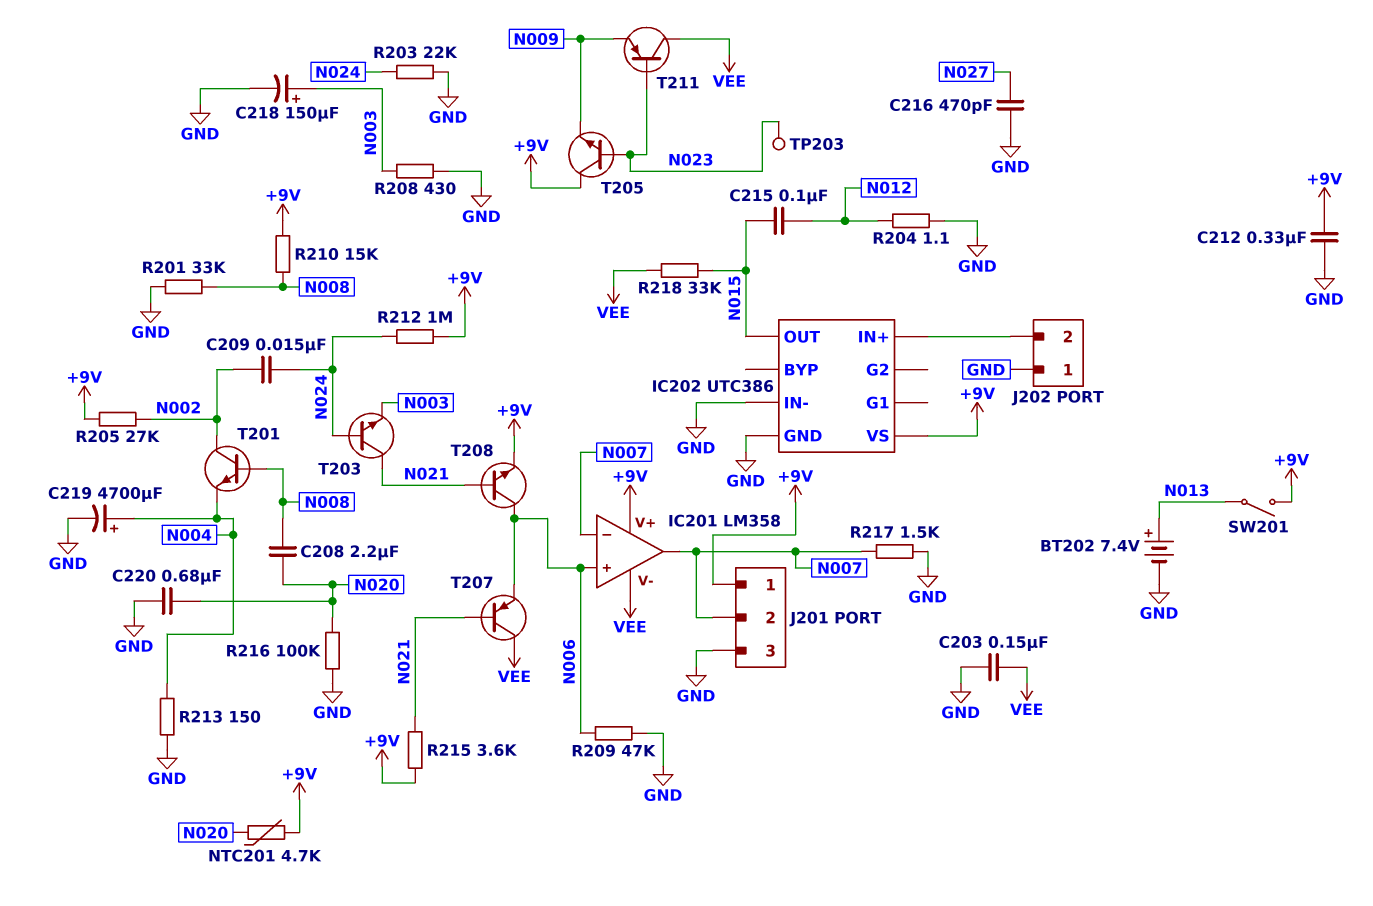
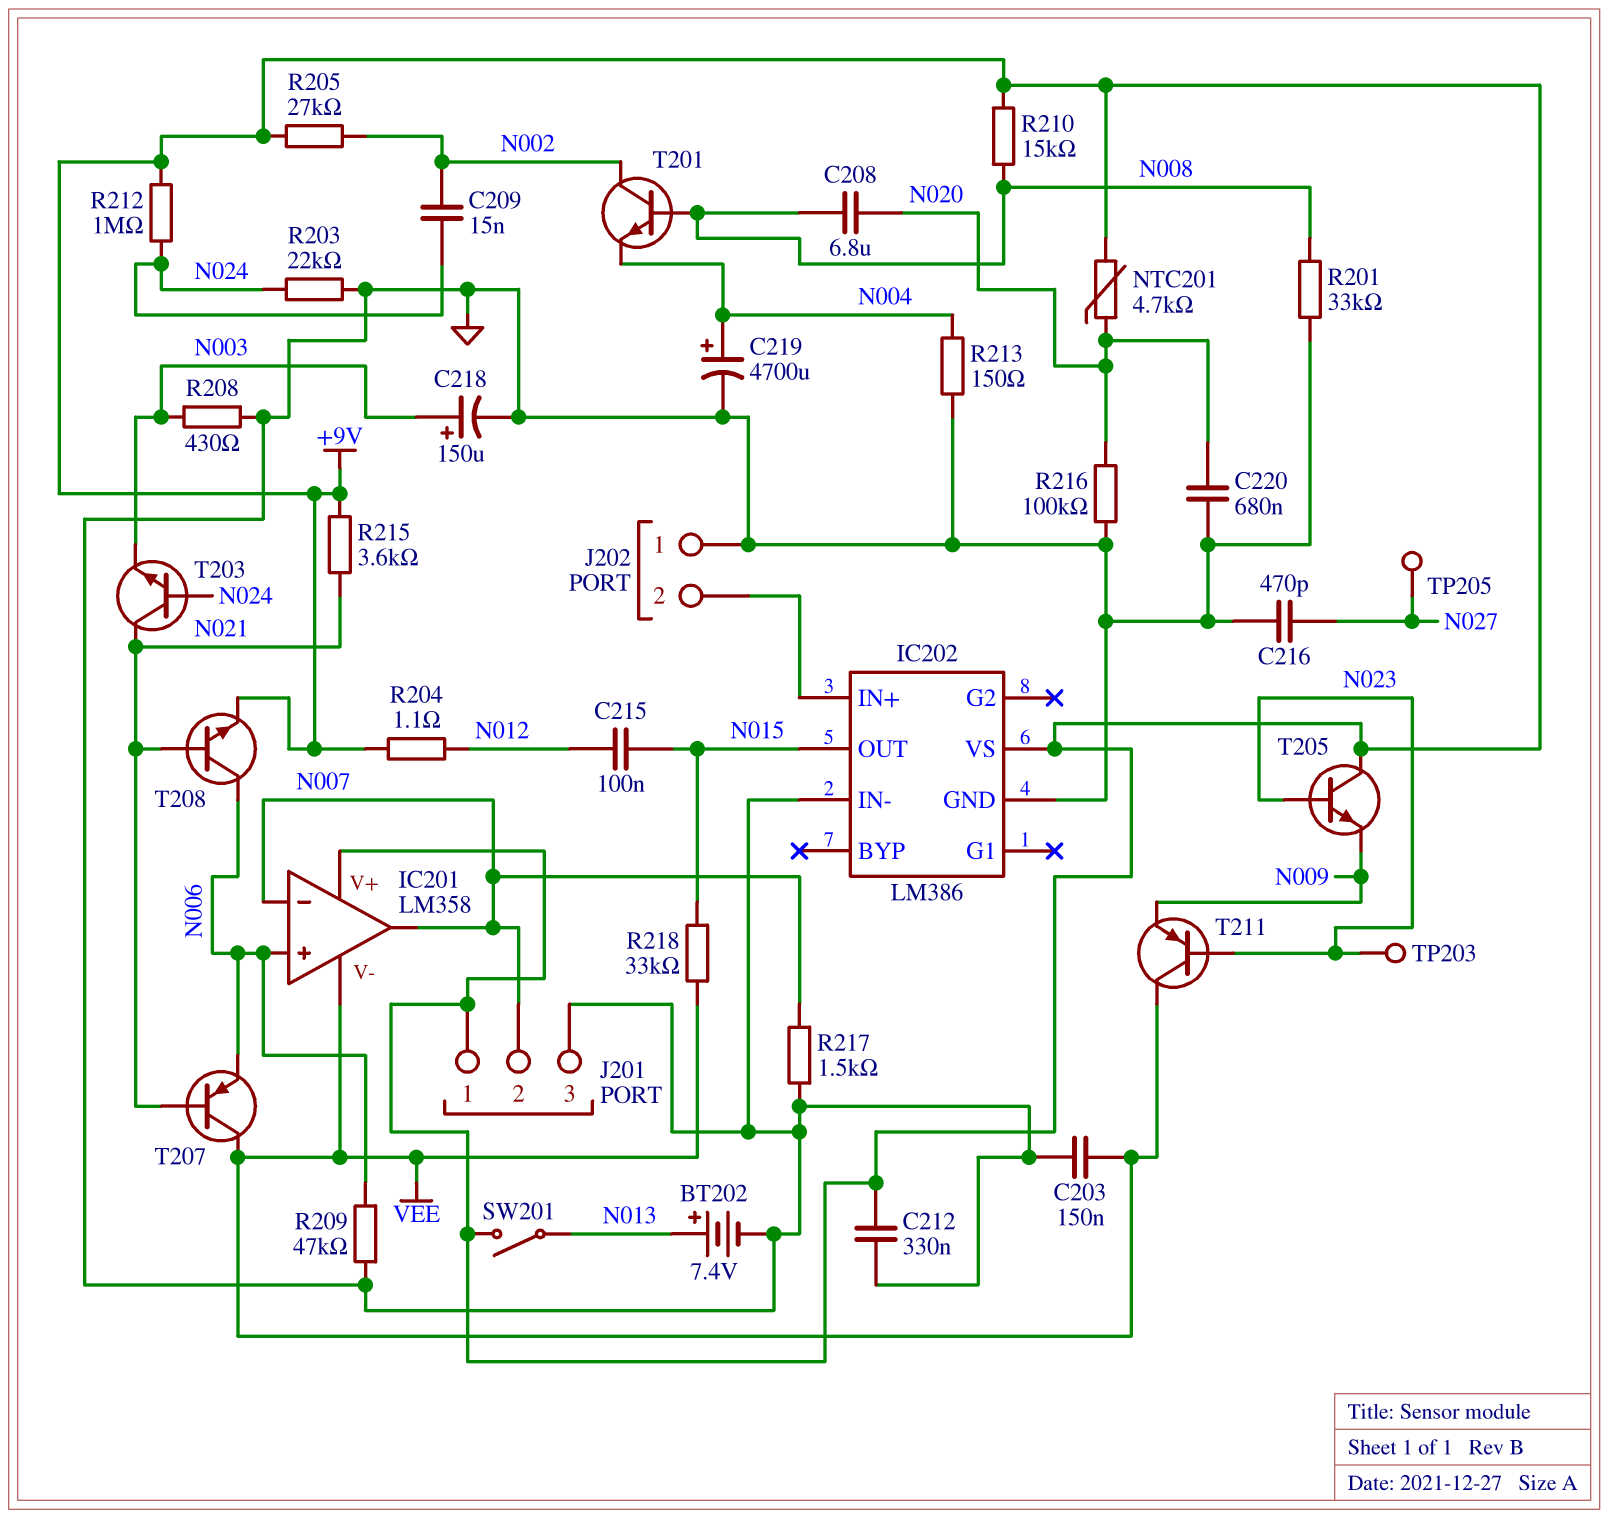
C208: 2.2uF (N008, N020) -> 6.8uF (N008, N020)
IC202: UTC386 -> LM386
R204: 1.1 (GND, N012) -> 1.1 (+9V, N012)
TP205: none -> test point (N027)

